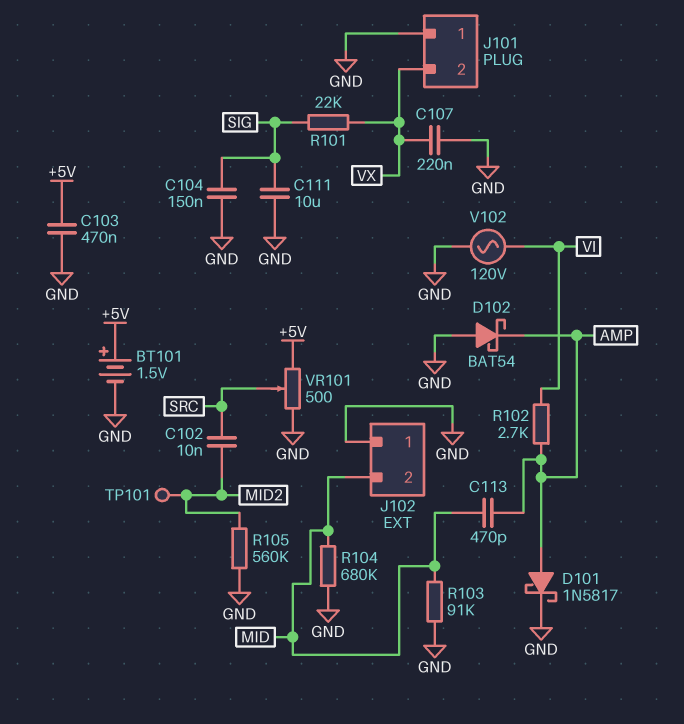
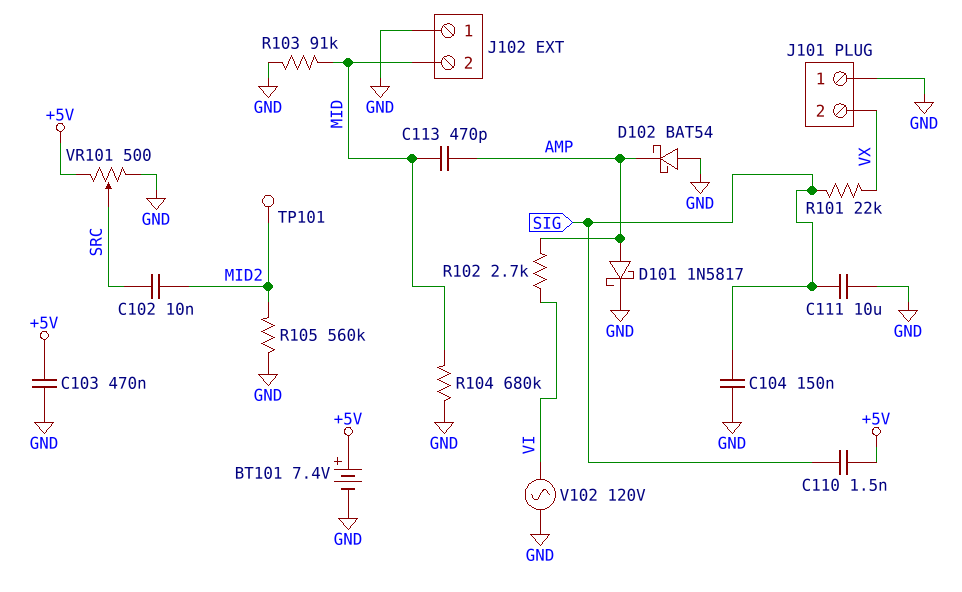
BT101: 1.5V (plus +5V, minus GND) -> 7.4V (plus +5V, minus GND)
C107: 220nF (GND, VX) -> none
C110: none -> 1.5nF (+5V, SIG)

